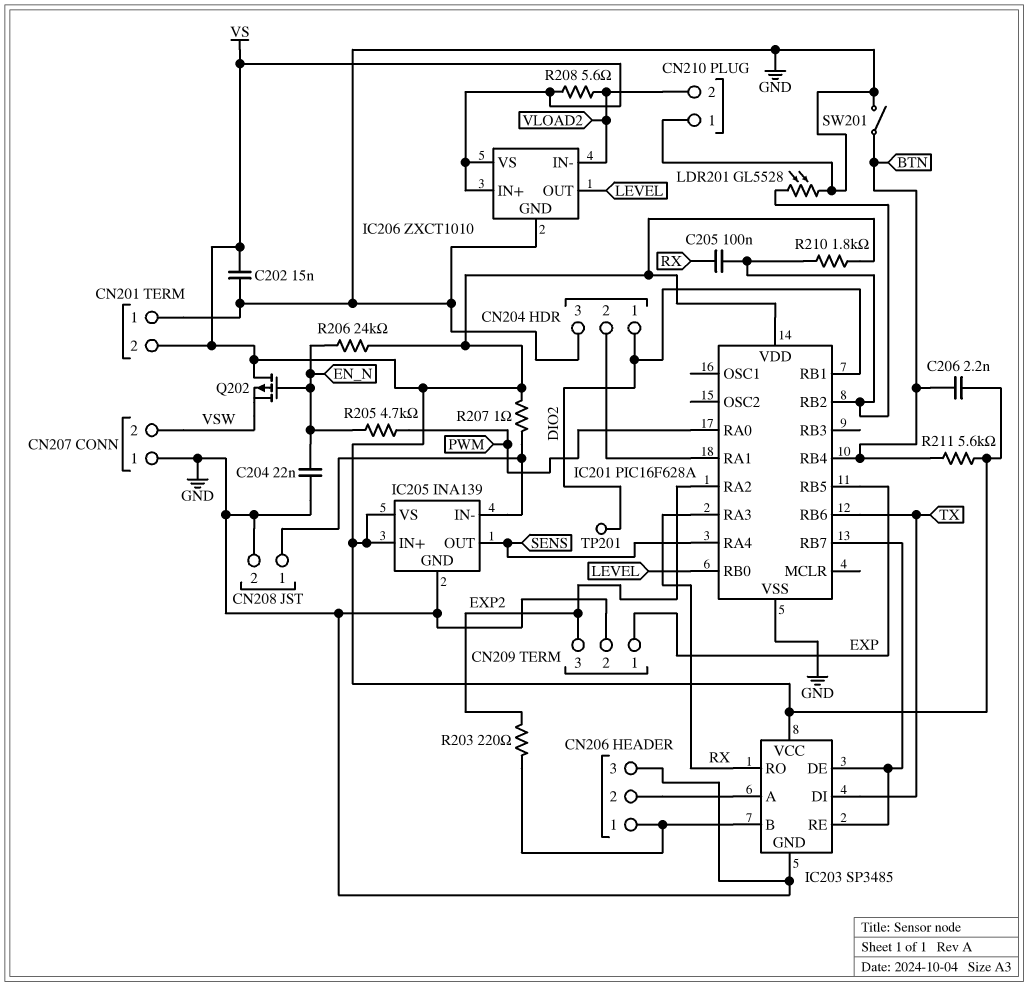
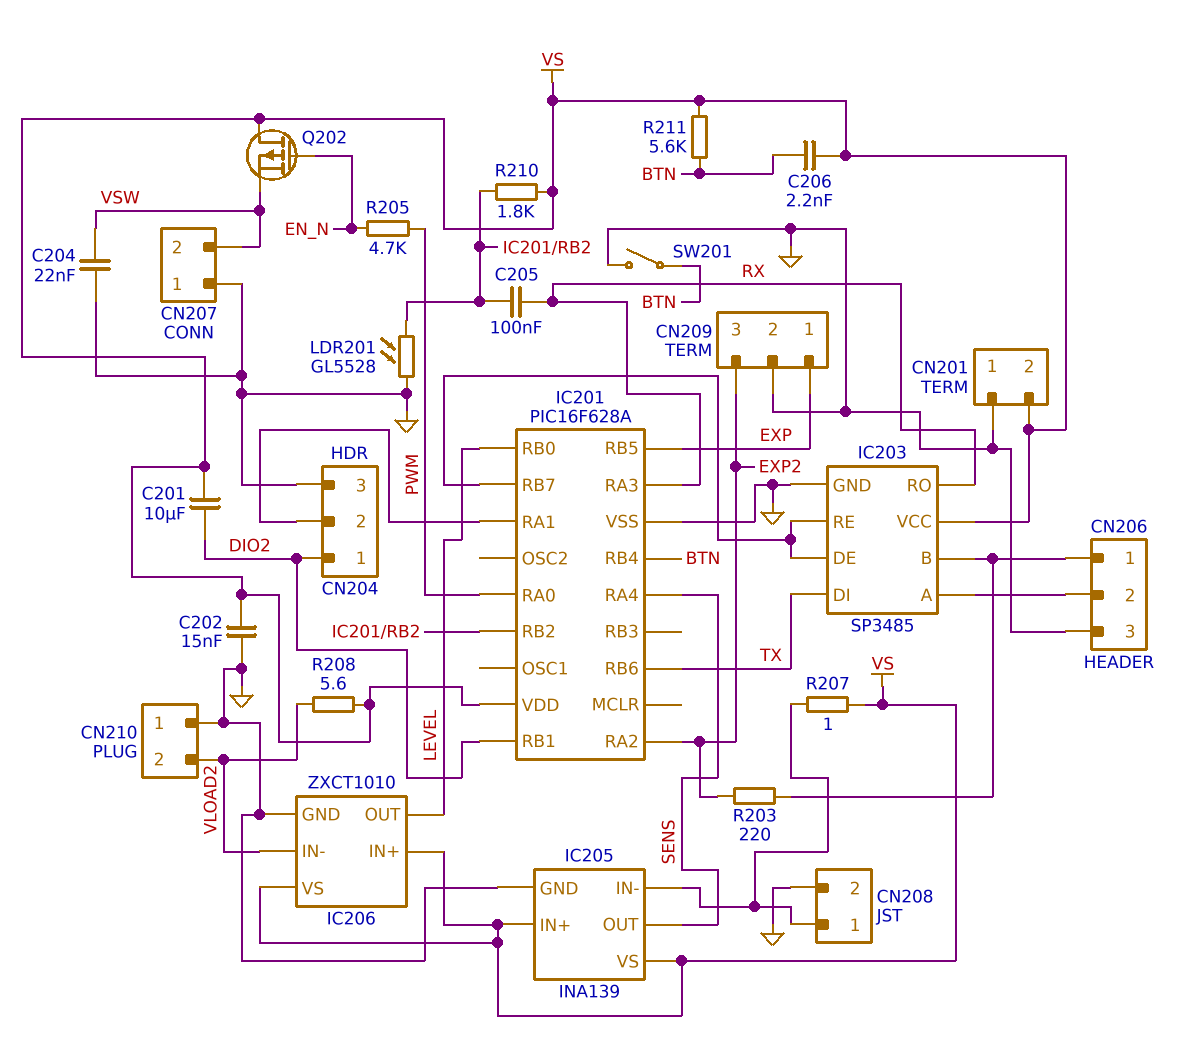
C201: none -> 10uF (DIO2, VS)
C204: 22nF (EN_N, GND) -> 22nF (GND, VSW)
R206: 24k (EN_N, VS) -> none
TP201: test point (DIO2) -> none

